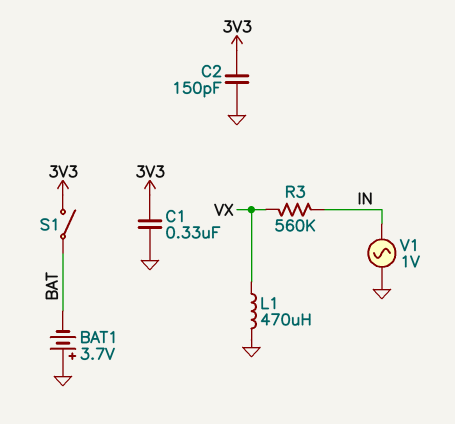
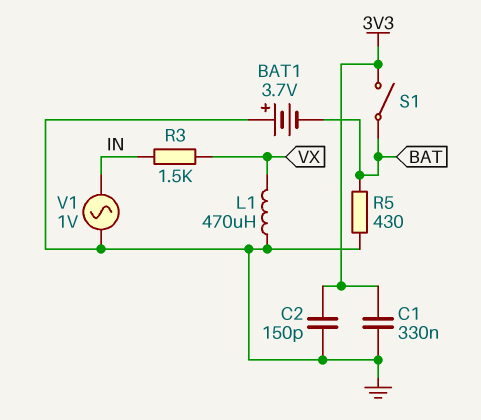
R3: 560k (IN, VX) -> 1.5k (IN, VX)
R5: none -> 430 (BAT, GND)

